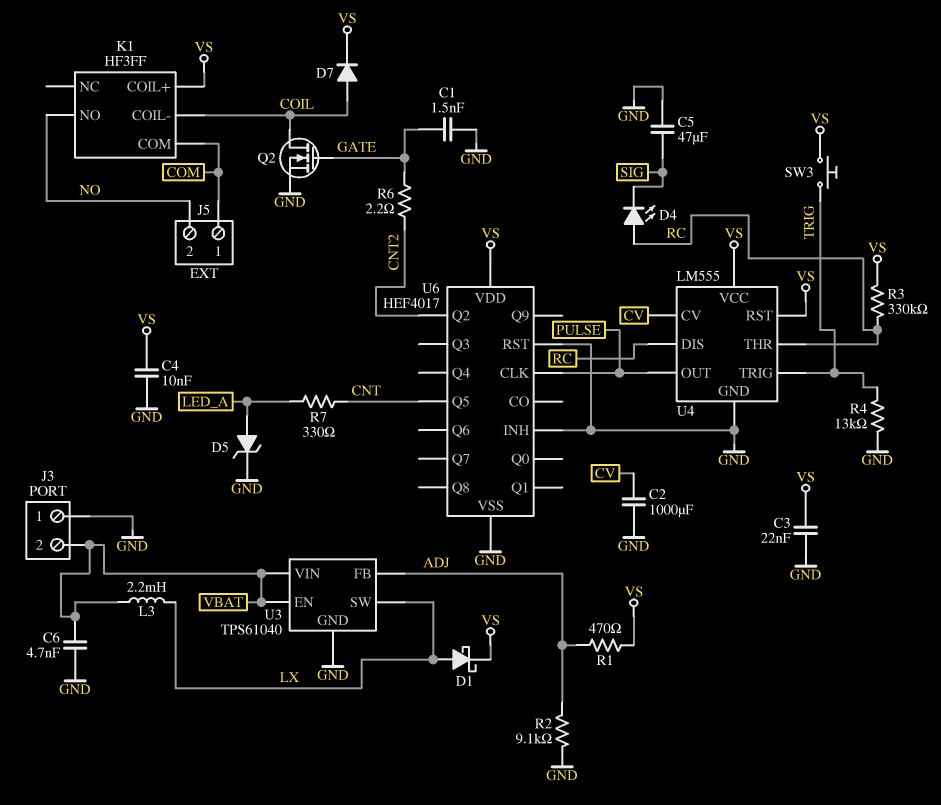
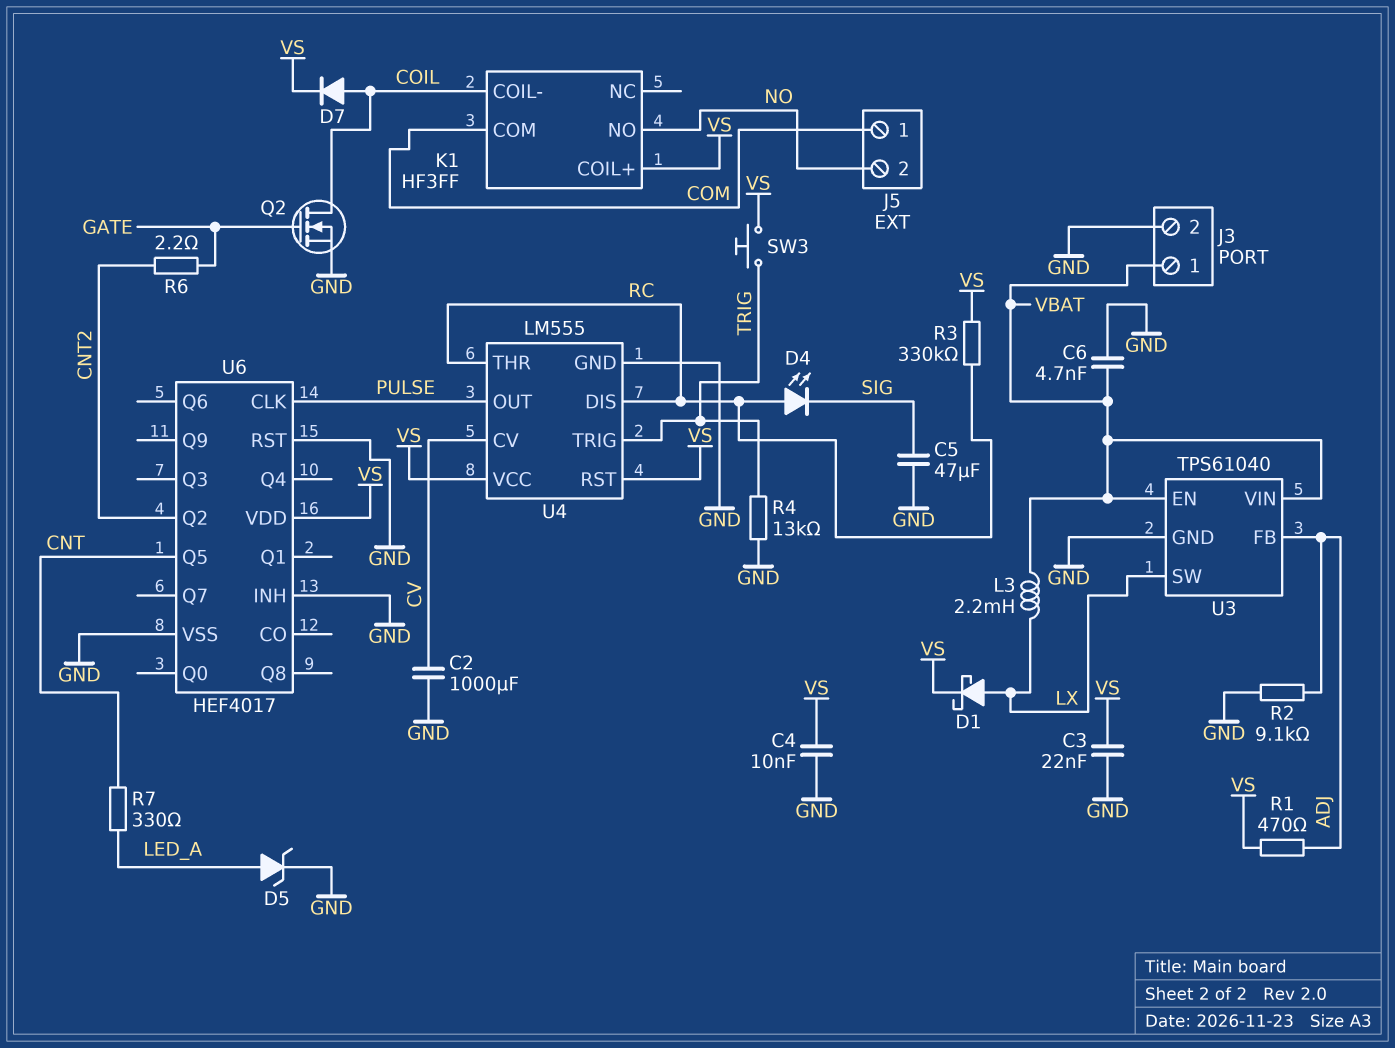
C1: 1.5nF (GATE, GND) -> none
J3 pin 1: GND -> VBAT
J3 pin 2: VBAT -> GND

